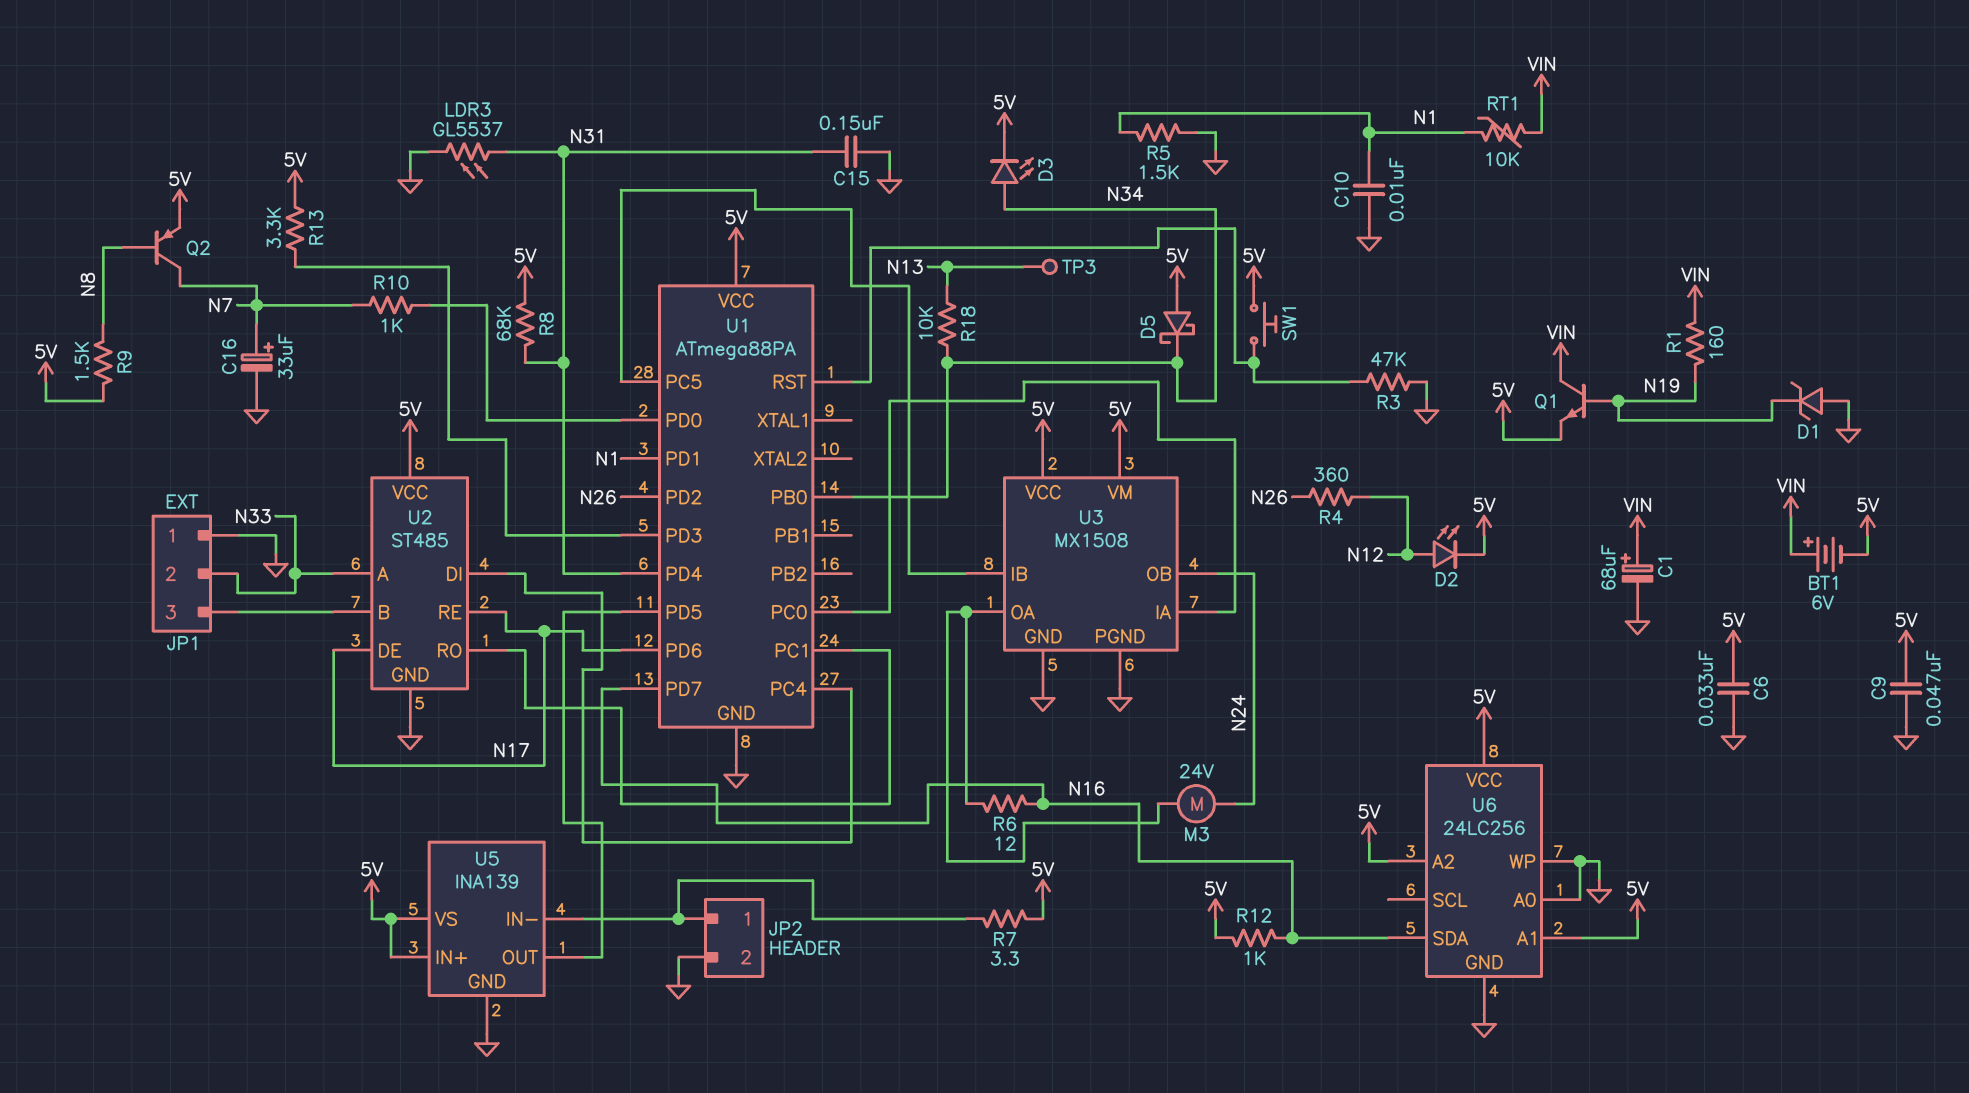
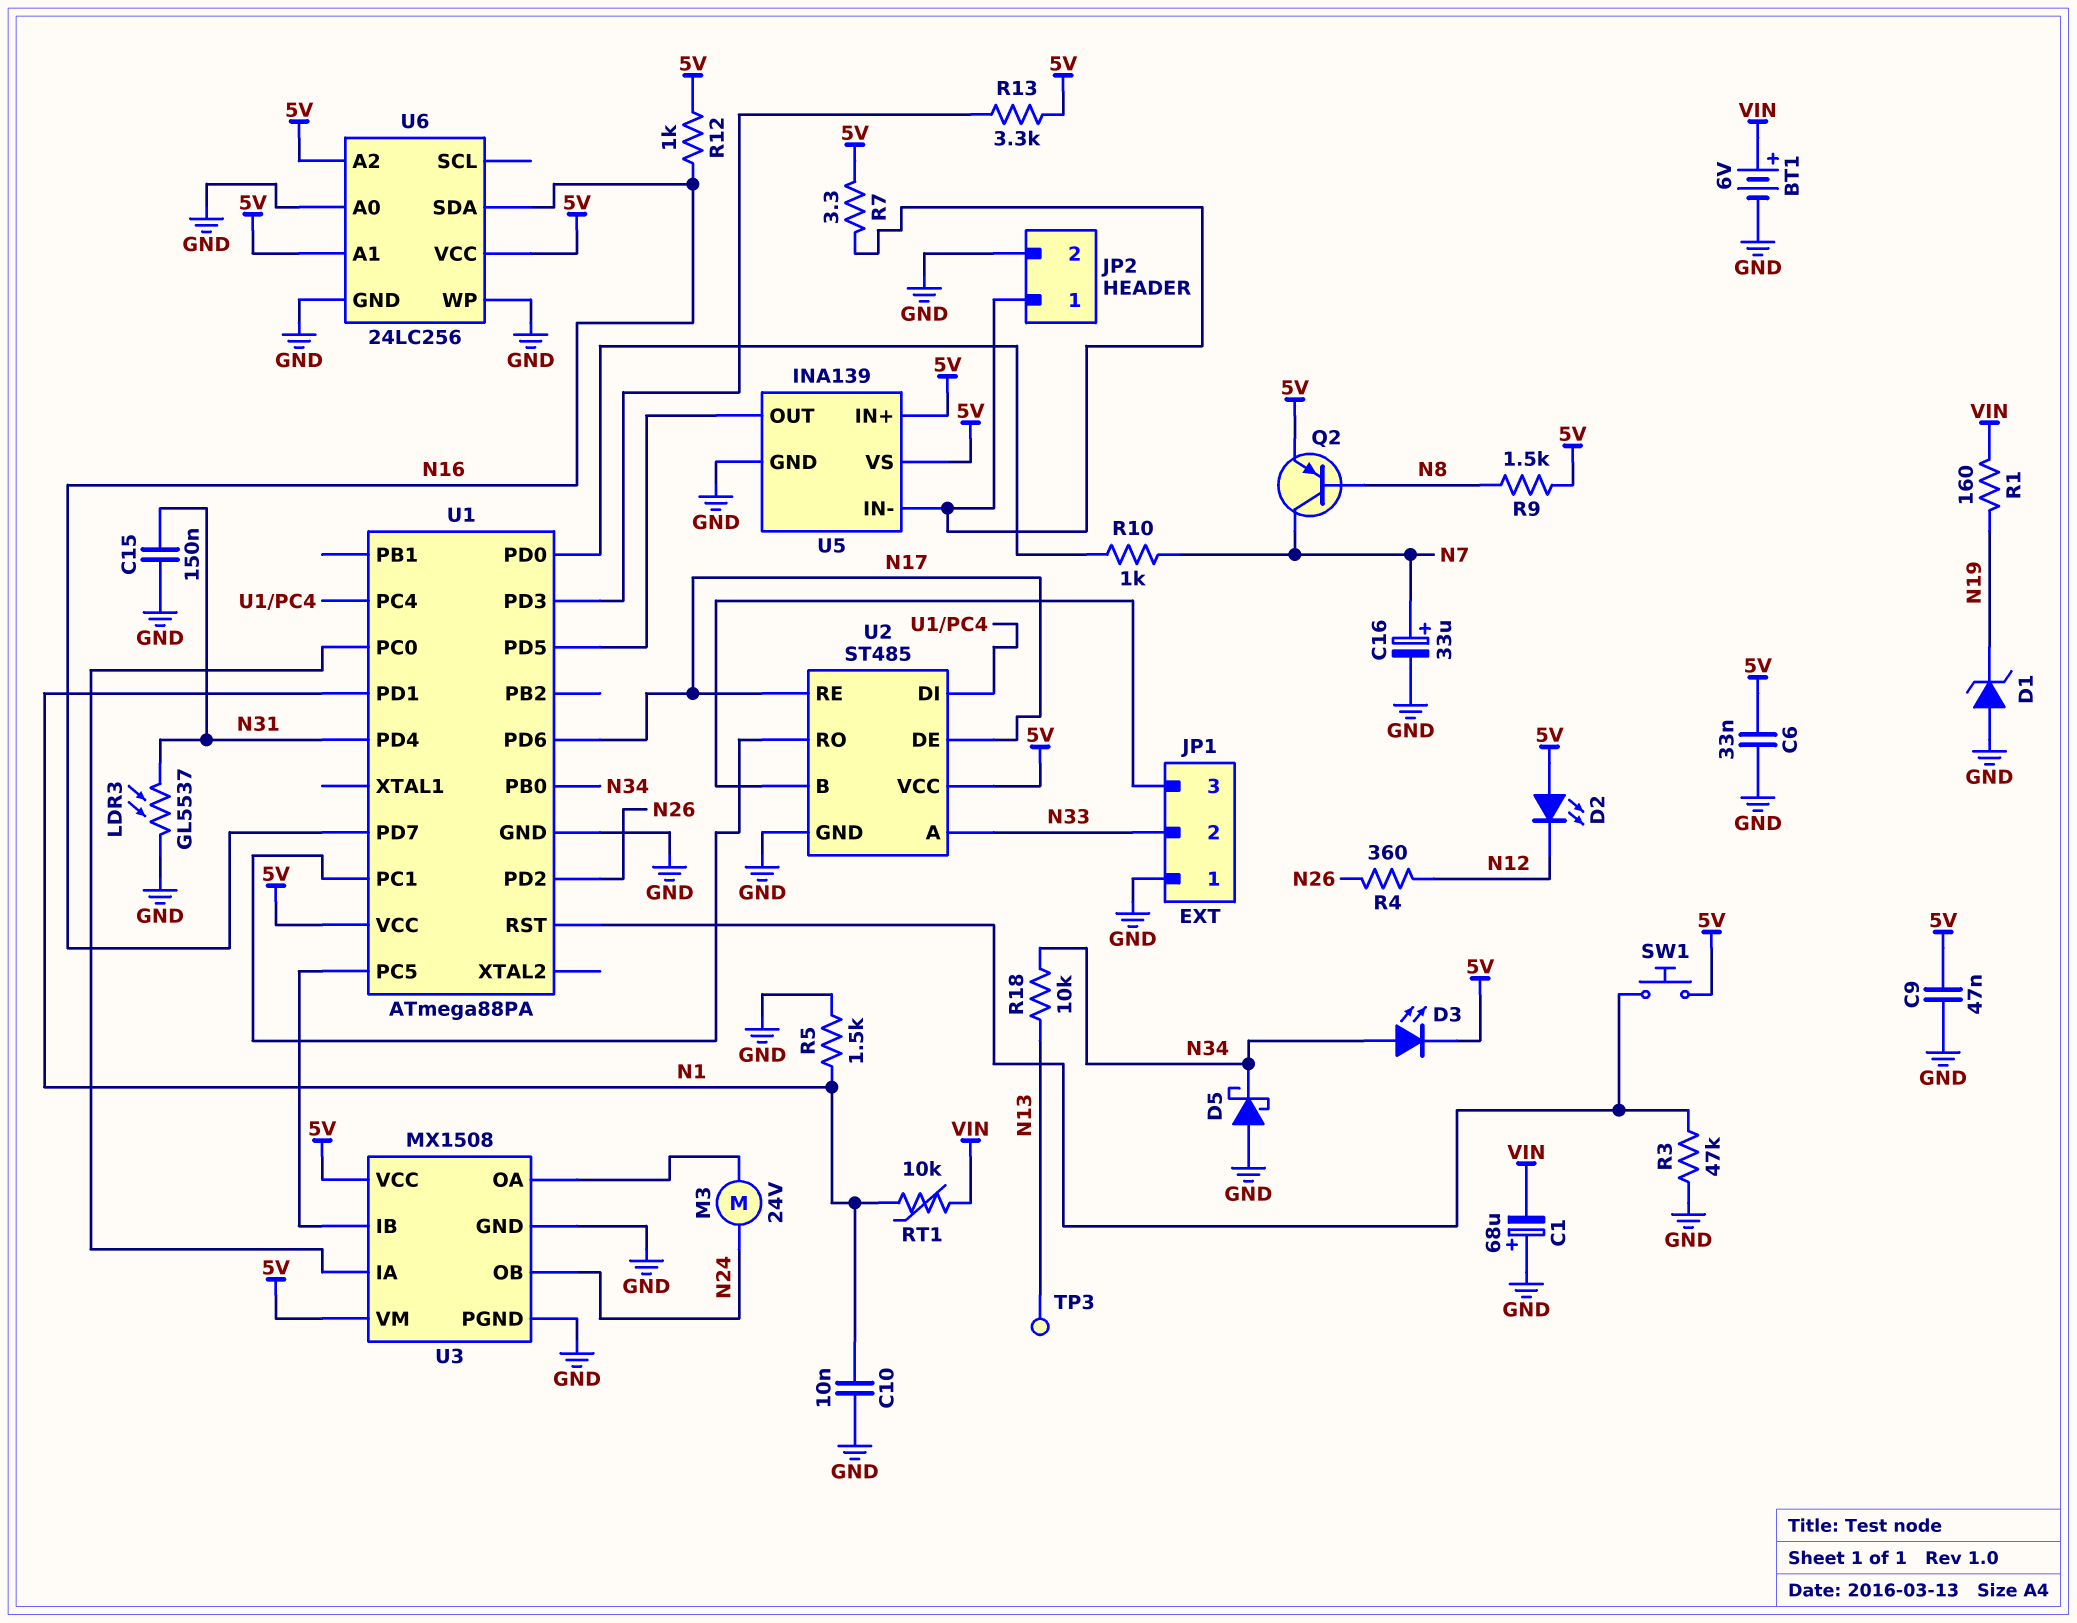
BT1: 6V (plus VIN, minus 5V) -> 6V (plus VIN, minus GND)
C1: 68uF (plus VIN, minus GND) -> 68uF (plus GND, minus VIN)
D2: LED (A N12, K 5V) -> LED (A 5V, K N12)
D5: schottky (A 5V, K N34) -> schottky (A GND, K N34)
Q1: NPN (B N19, C VIN, E 5V) -> none
R6: 12 (N16, U3/OA) -> none
R8: 68k (5V, N31) -> none

